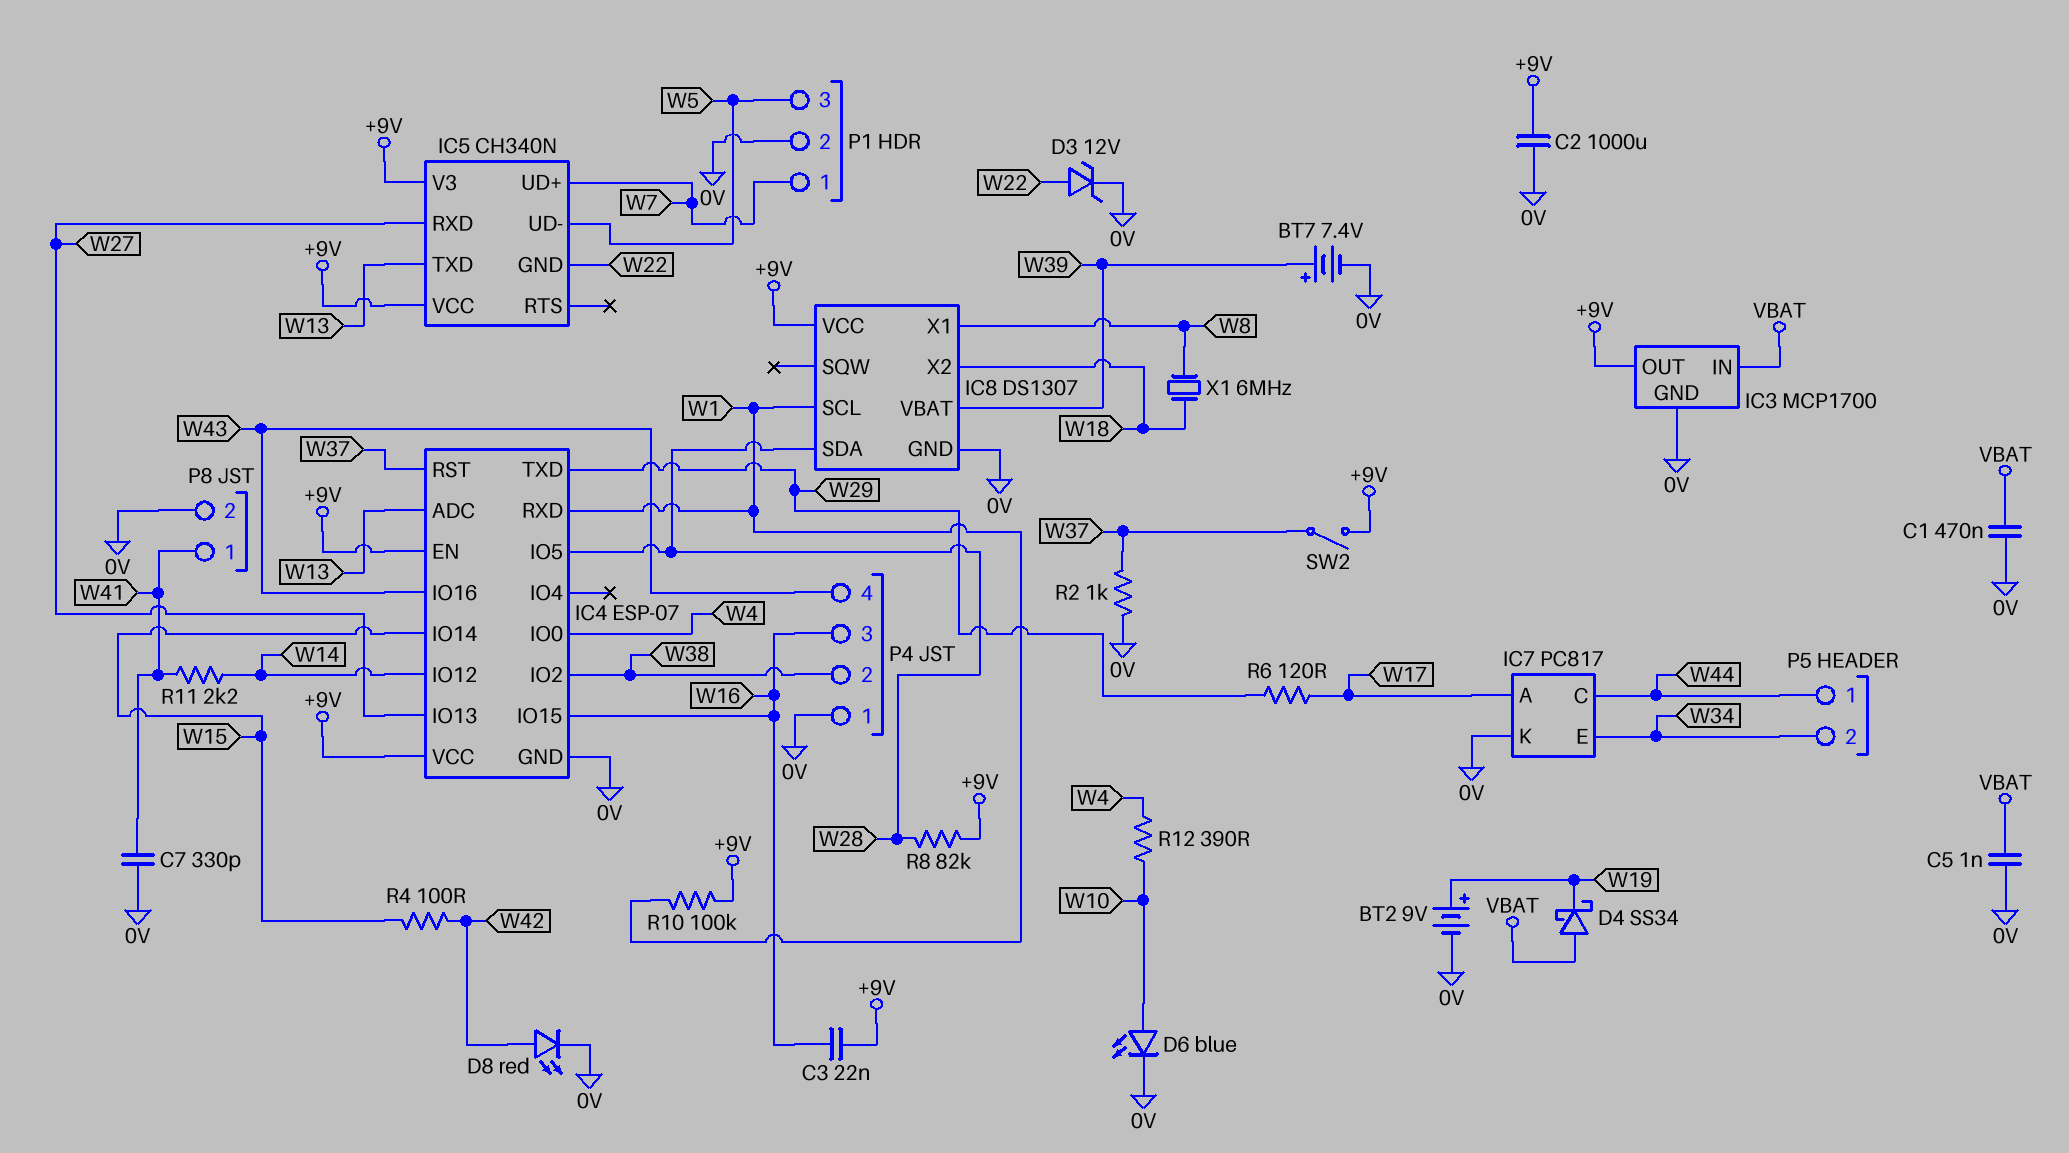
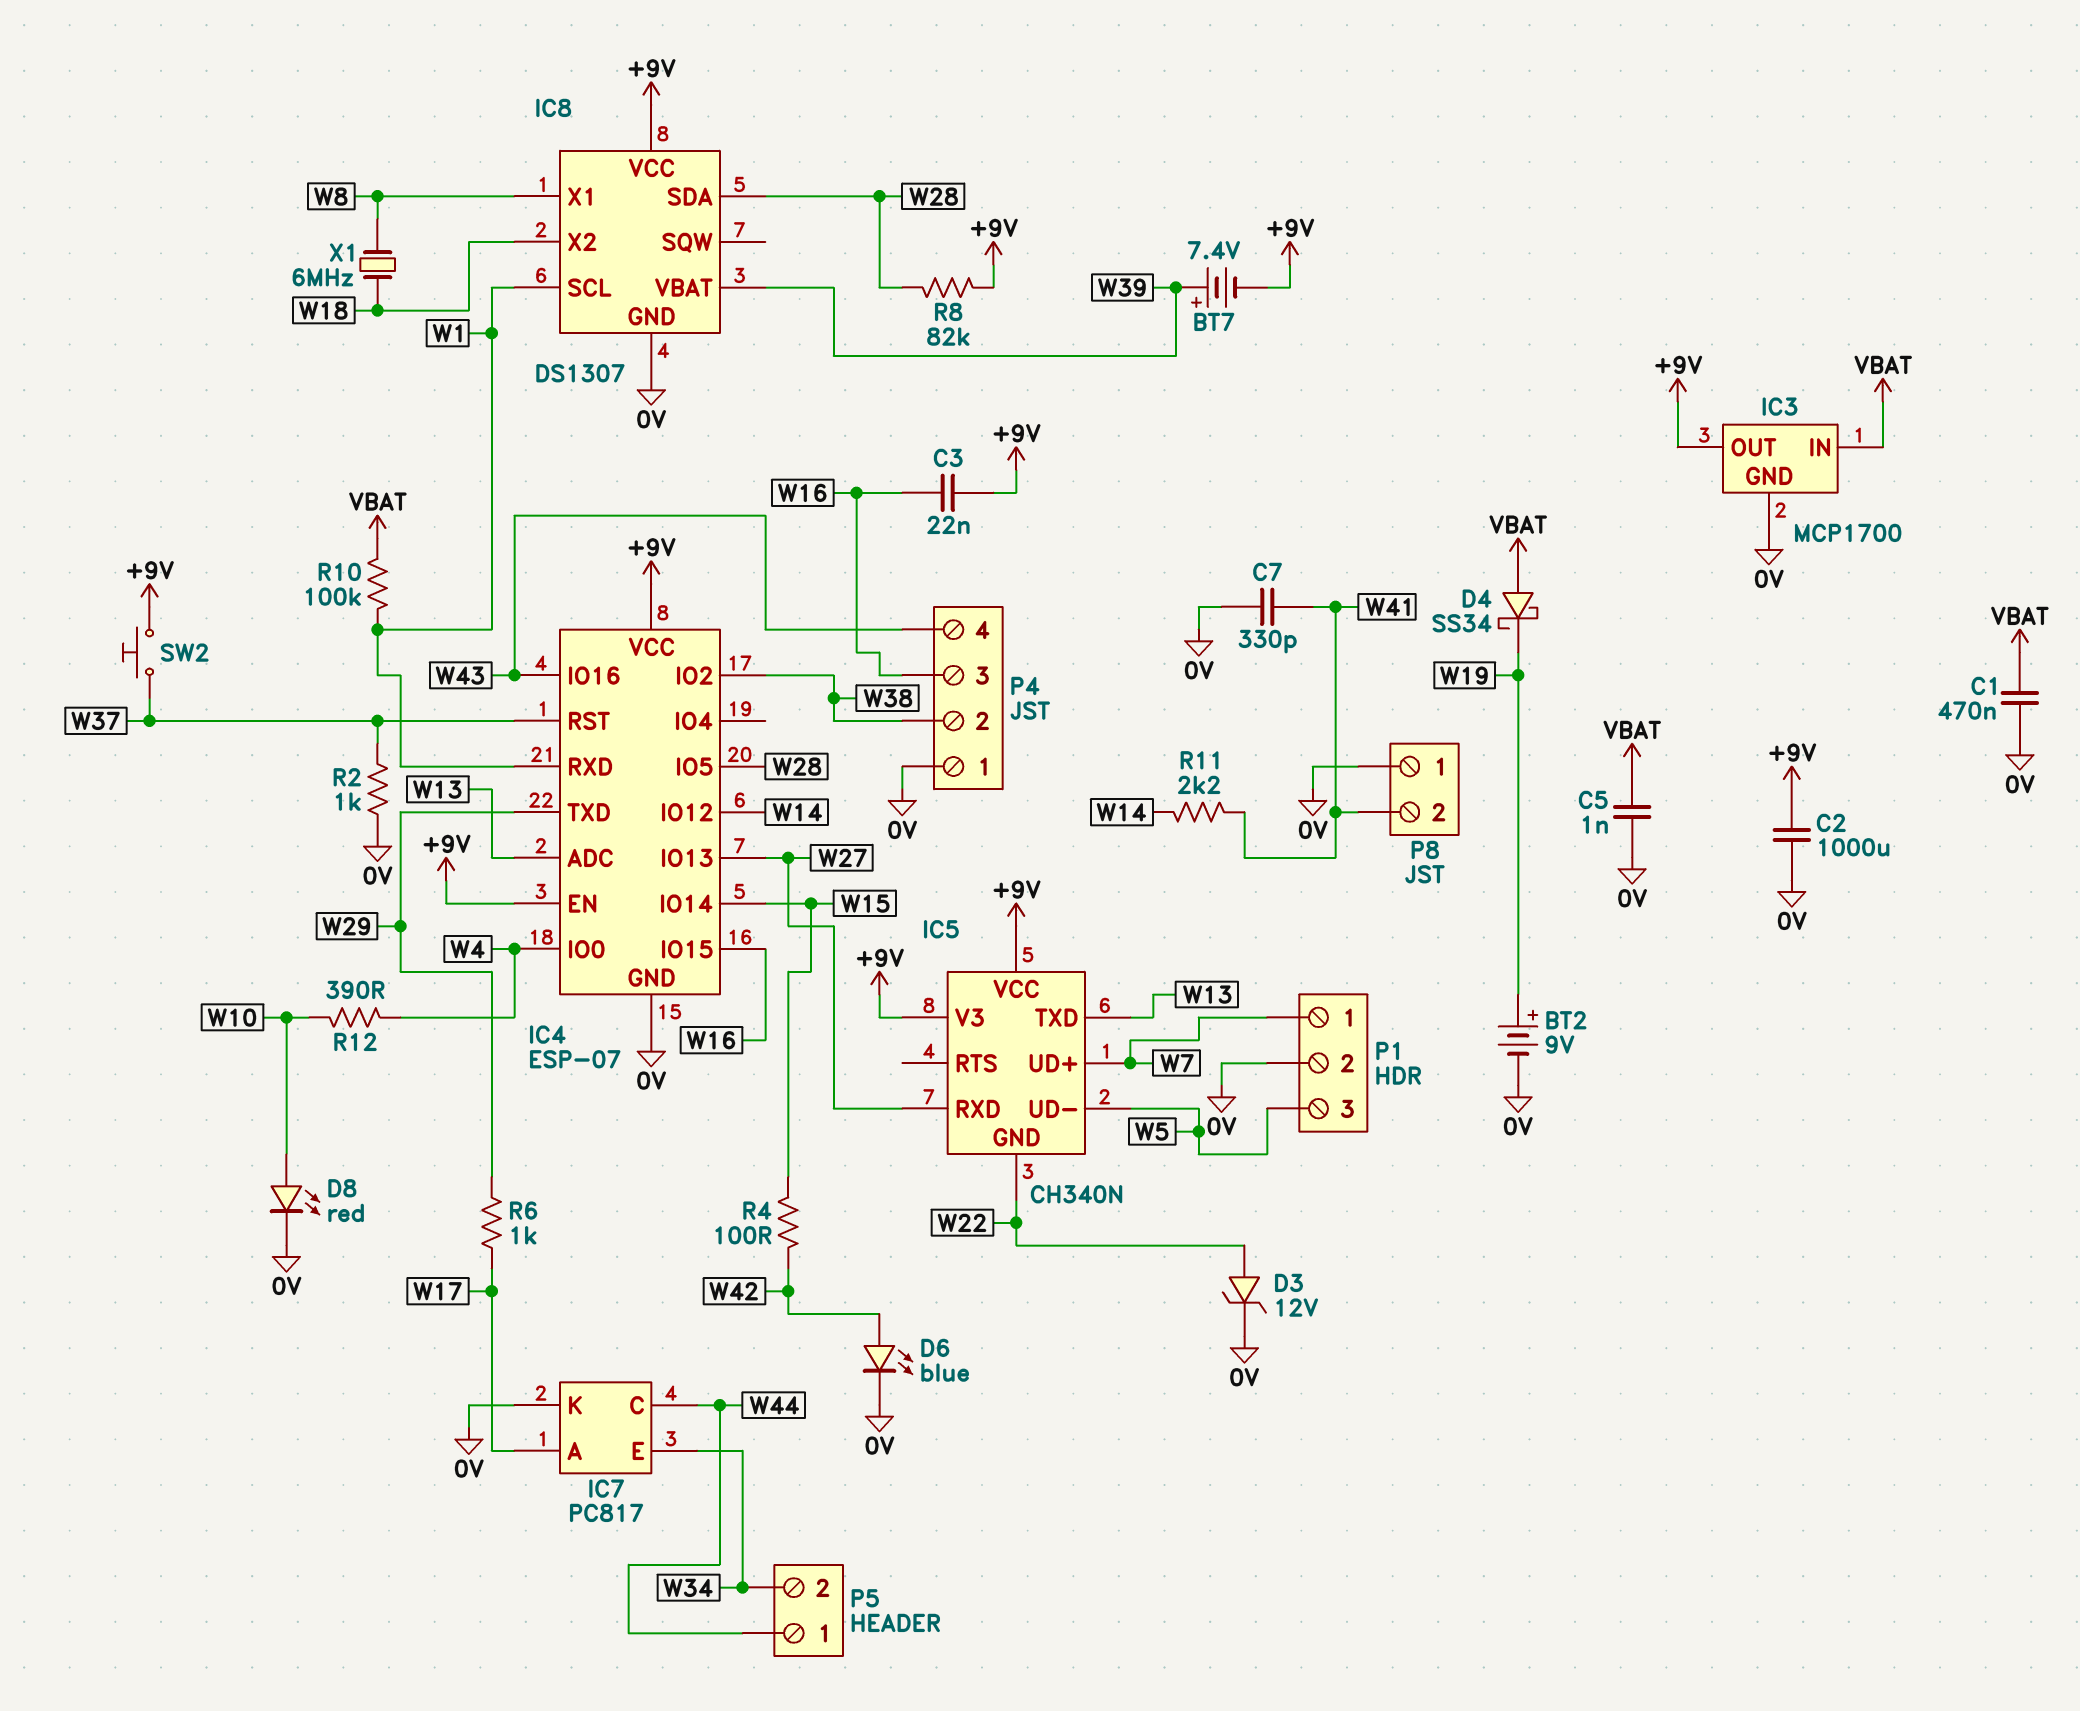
BT7: 7.4V (plus W39, minus 0V) -> 7.4V (plus W39, minus +9V)
D6: LED blue (A W10, K 0V) -> LED blue (A W42, K 0V)
D8: LED red (A W42, K 0V) -> LED red (A W10, K 0V)
P8 pin 1: W41 -> 0V
P8 pin 2: 0V -> W41
R6: 120 (W17, W29) -> 1k (W17, W29)
R10: 100k (+9V, W1) -> 100k (VBAT, W1)
SW2: switch (+9V, W37) -> button (+9V, W37)

